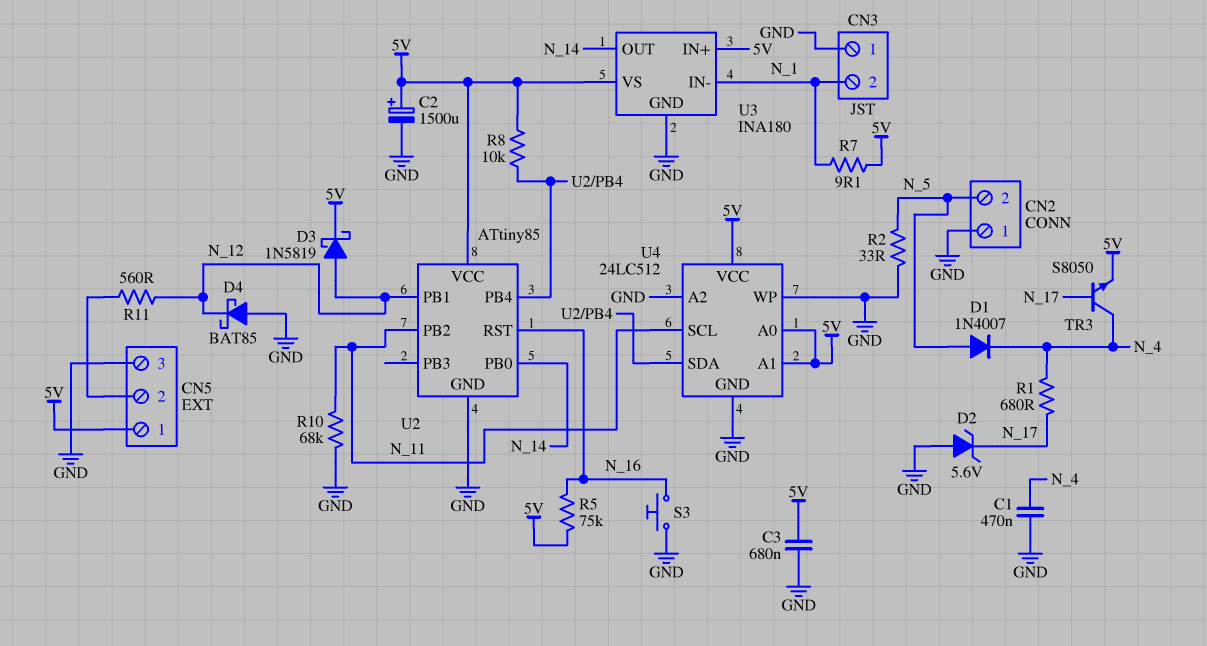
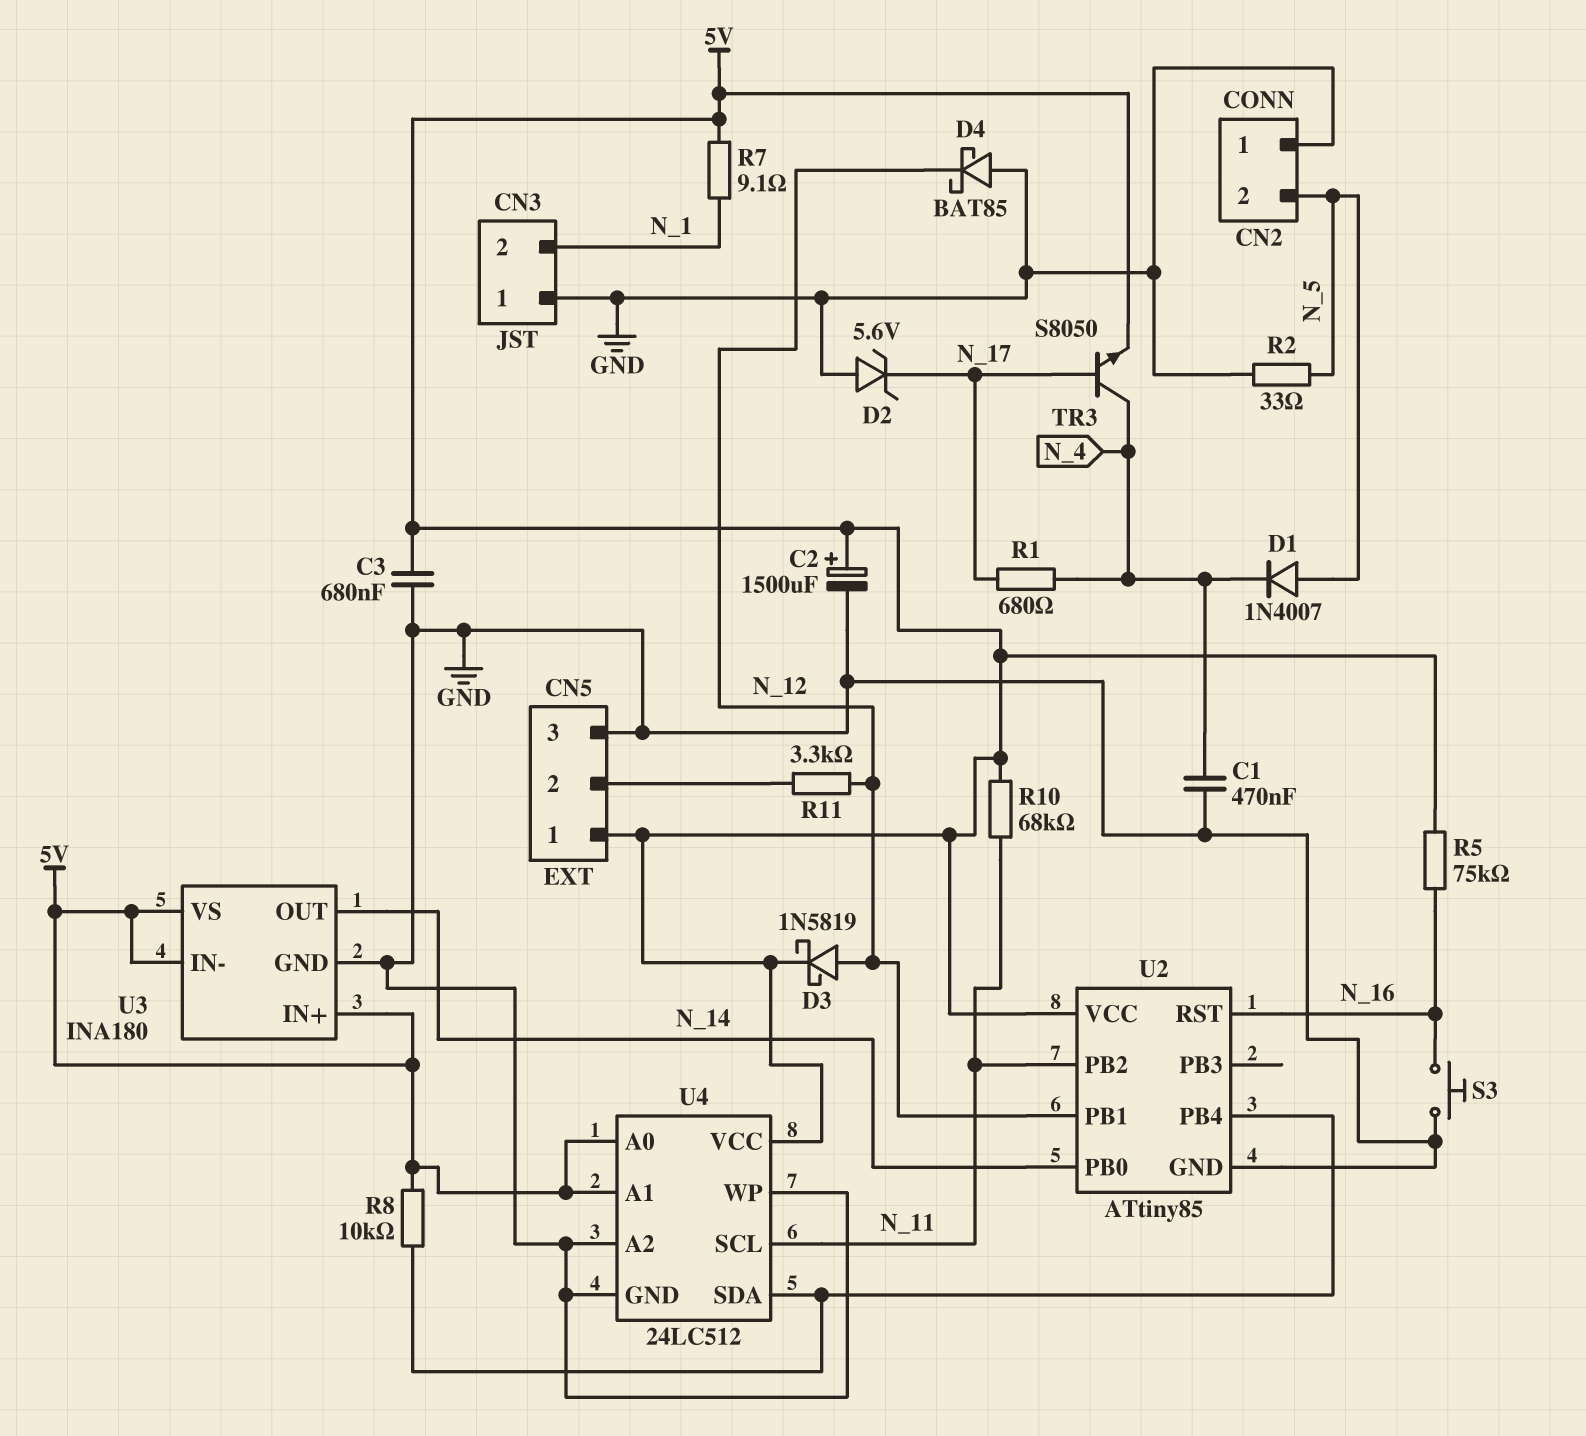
R10: 68k (GND, N_11) -> 68k (5V, N_11)
R11: 560 (CN5/2, N_12) -> 3.3k (CN5/2, N_12)
U3 pin IN-: N_1 -> 5V

